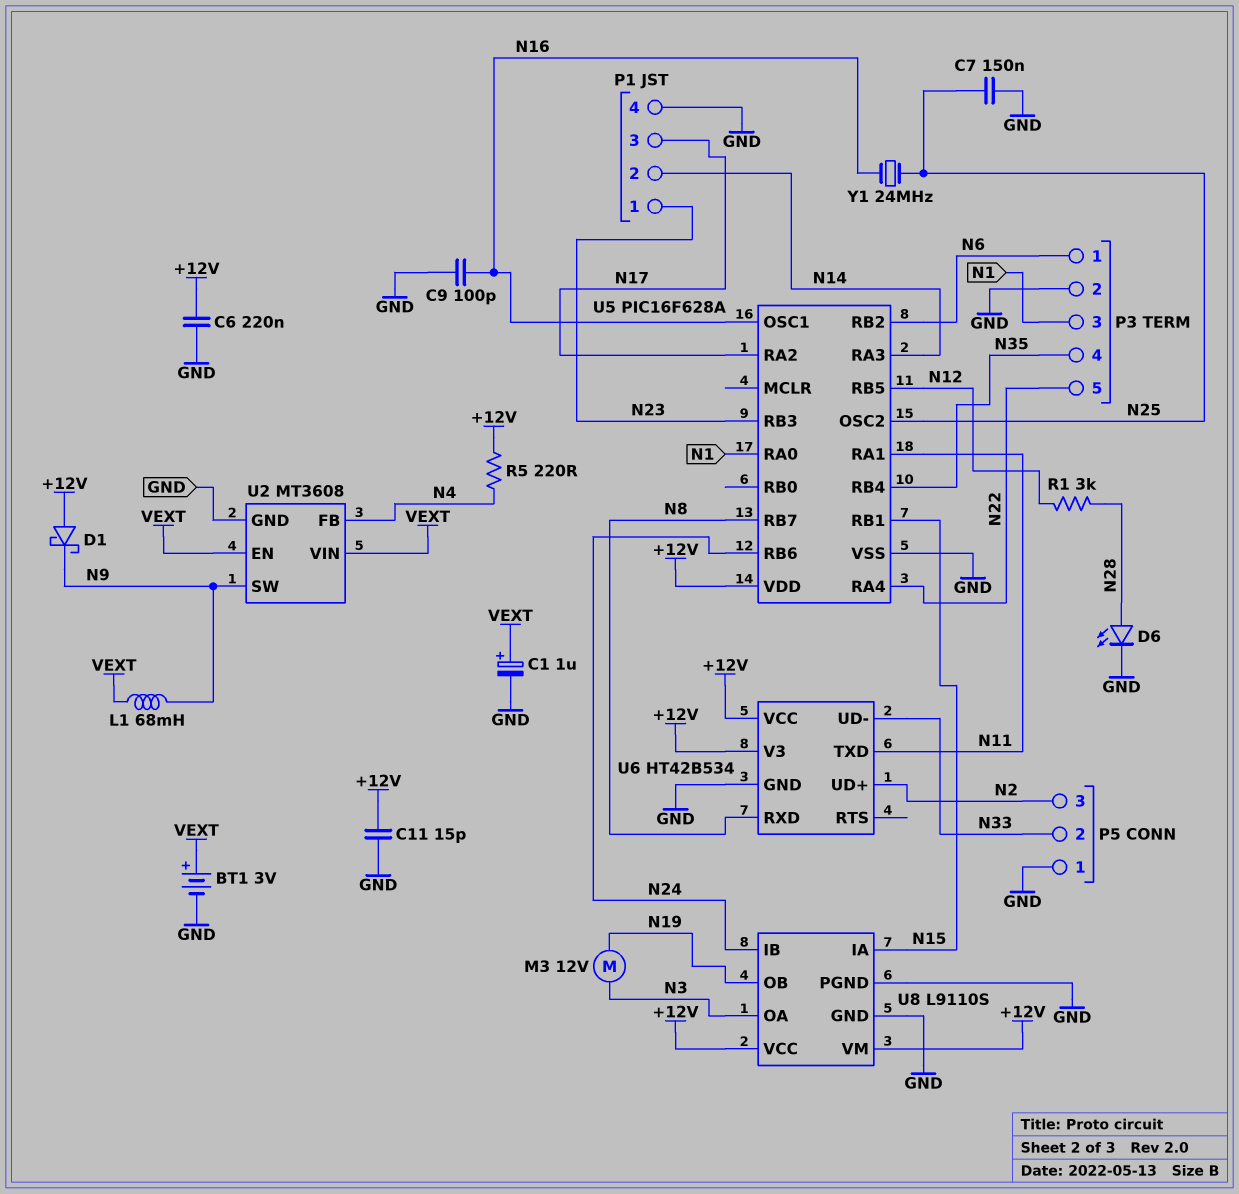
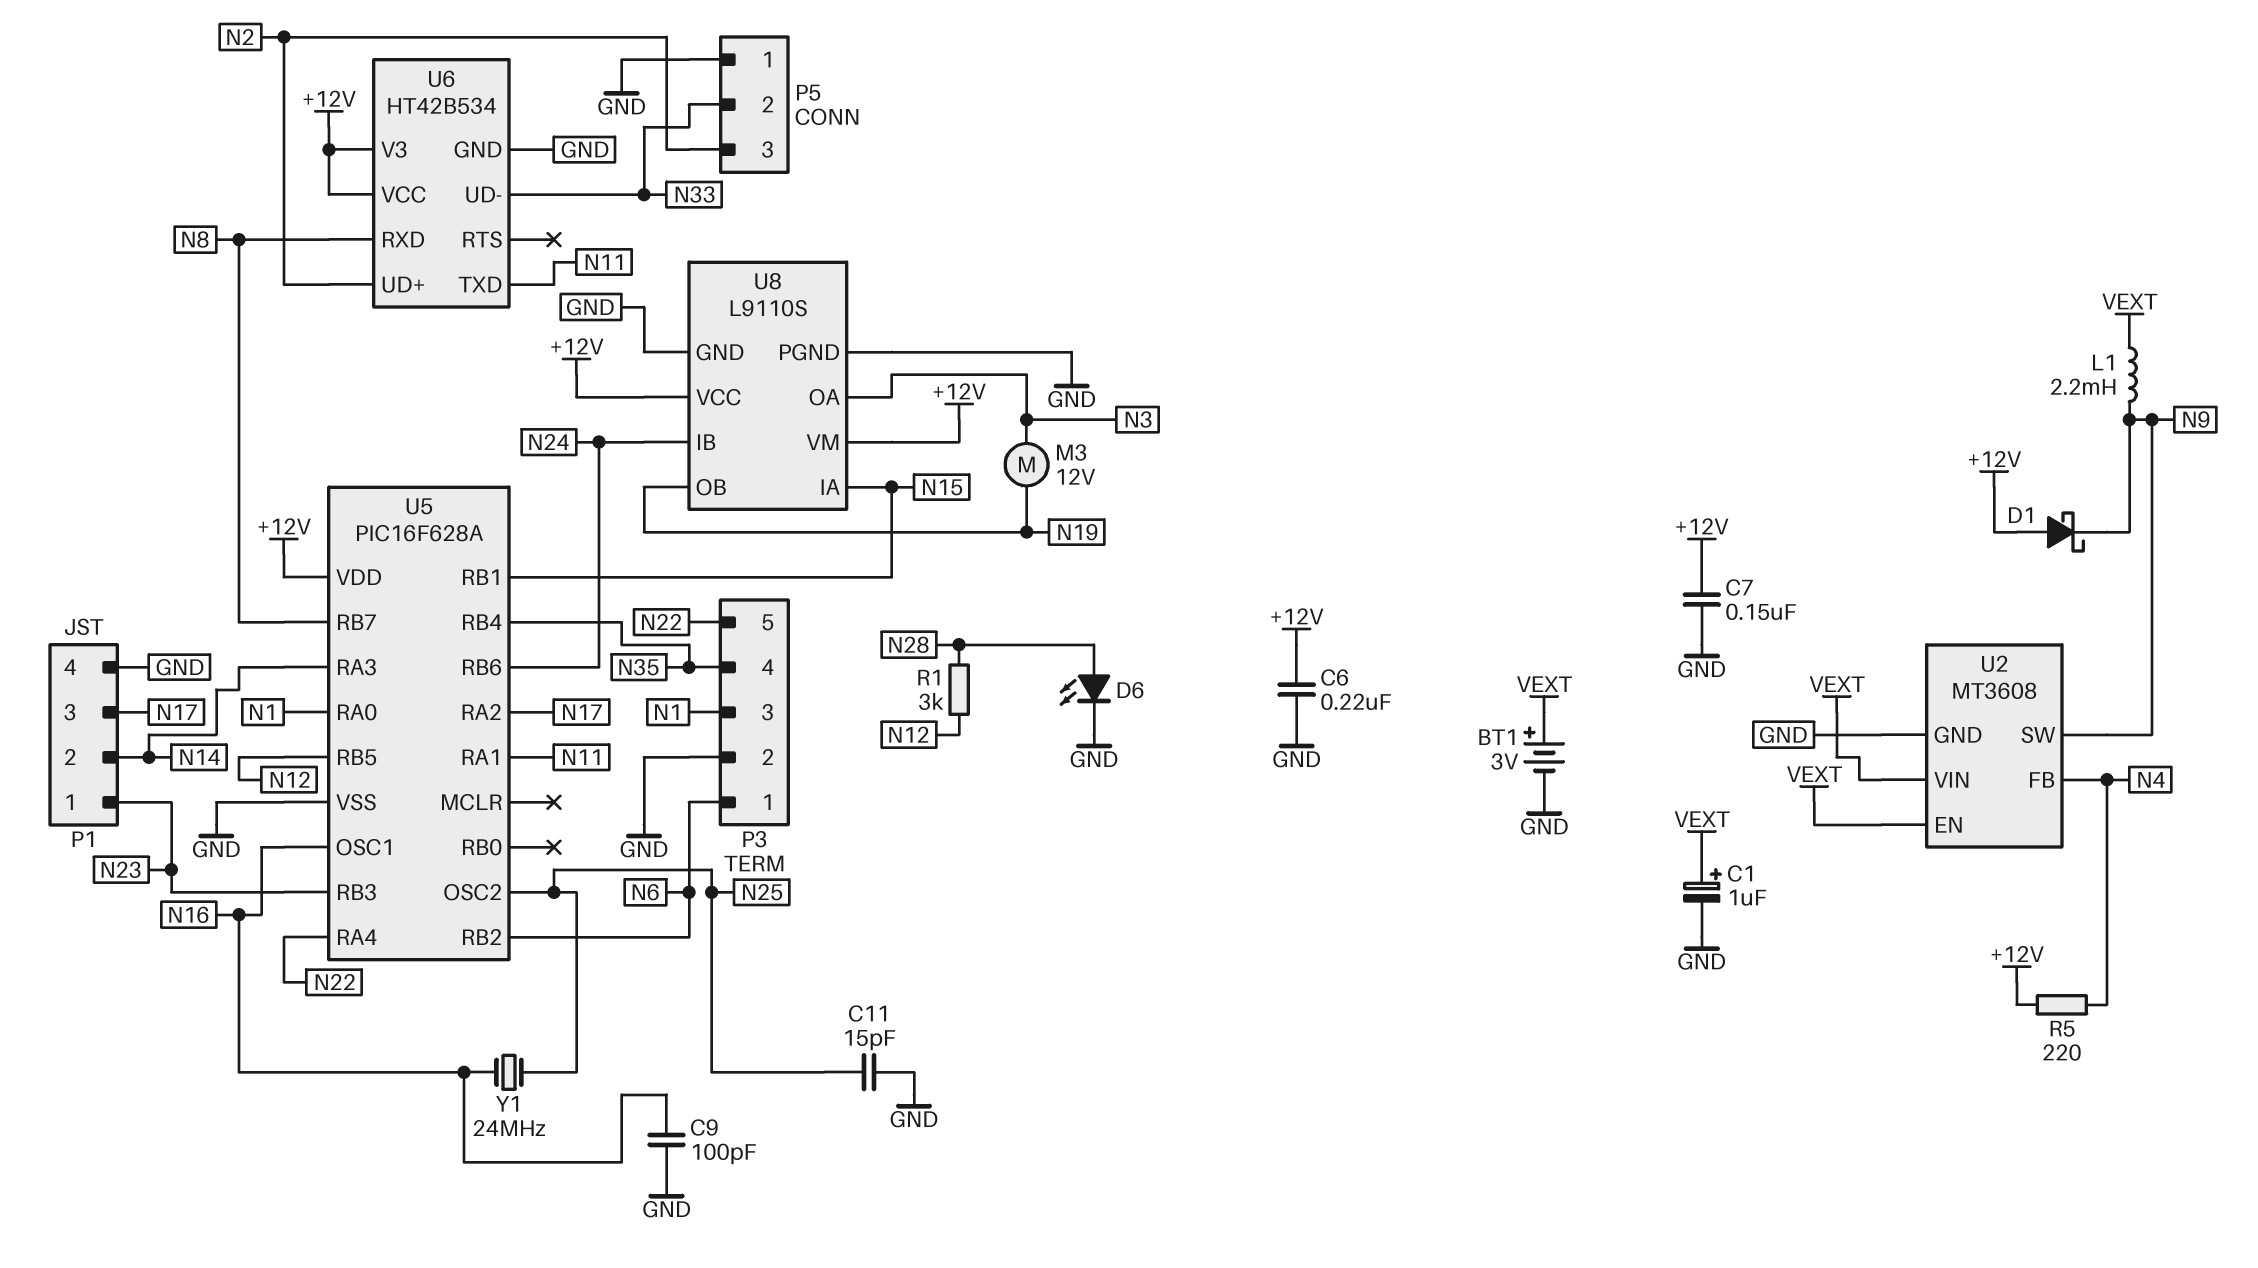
C7: 150nF (GND, N25) -> 150nF (+12V, GND)
C11: 15pF (+12V, GND) -> 15pF (GND, N25)
L1: 68mH (N9, VEXT) -> 2.2mH (N9, VEXT)

